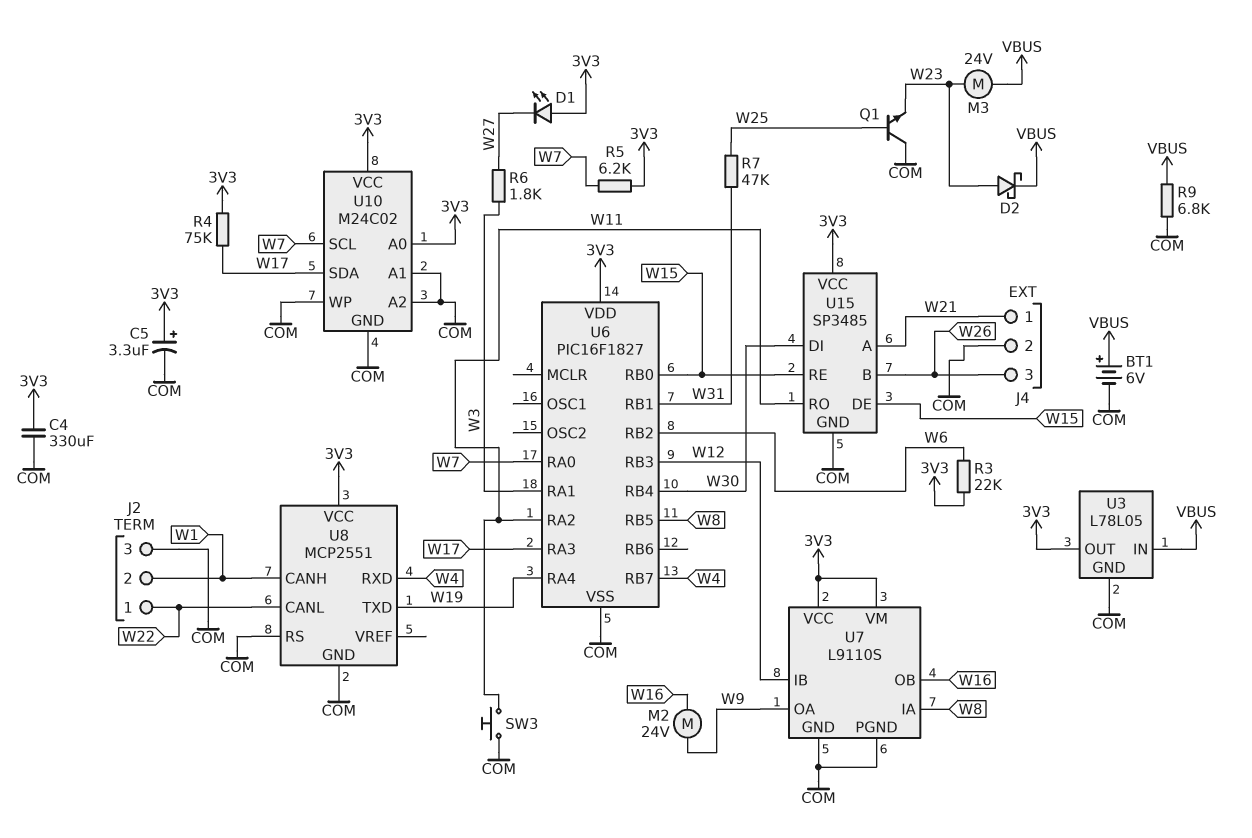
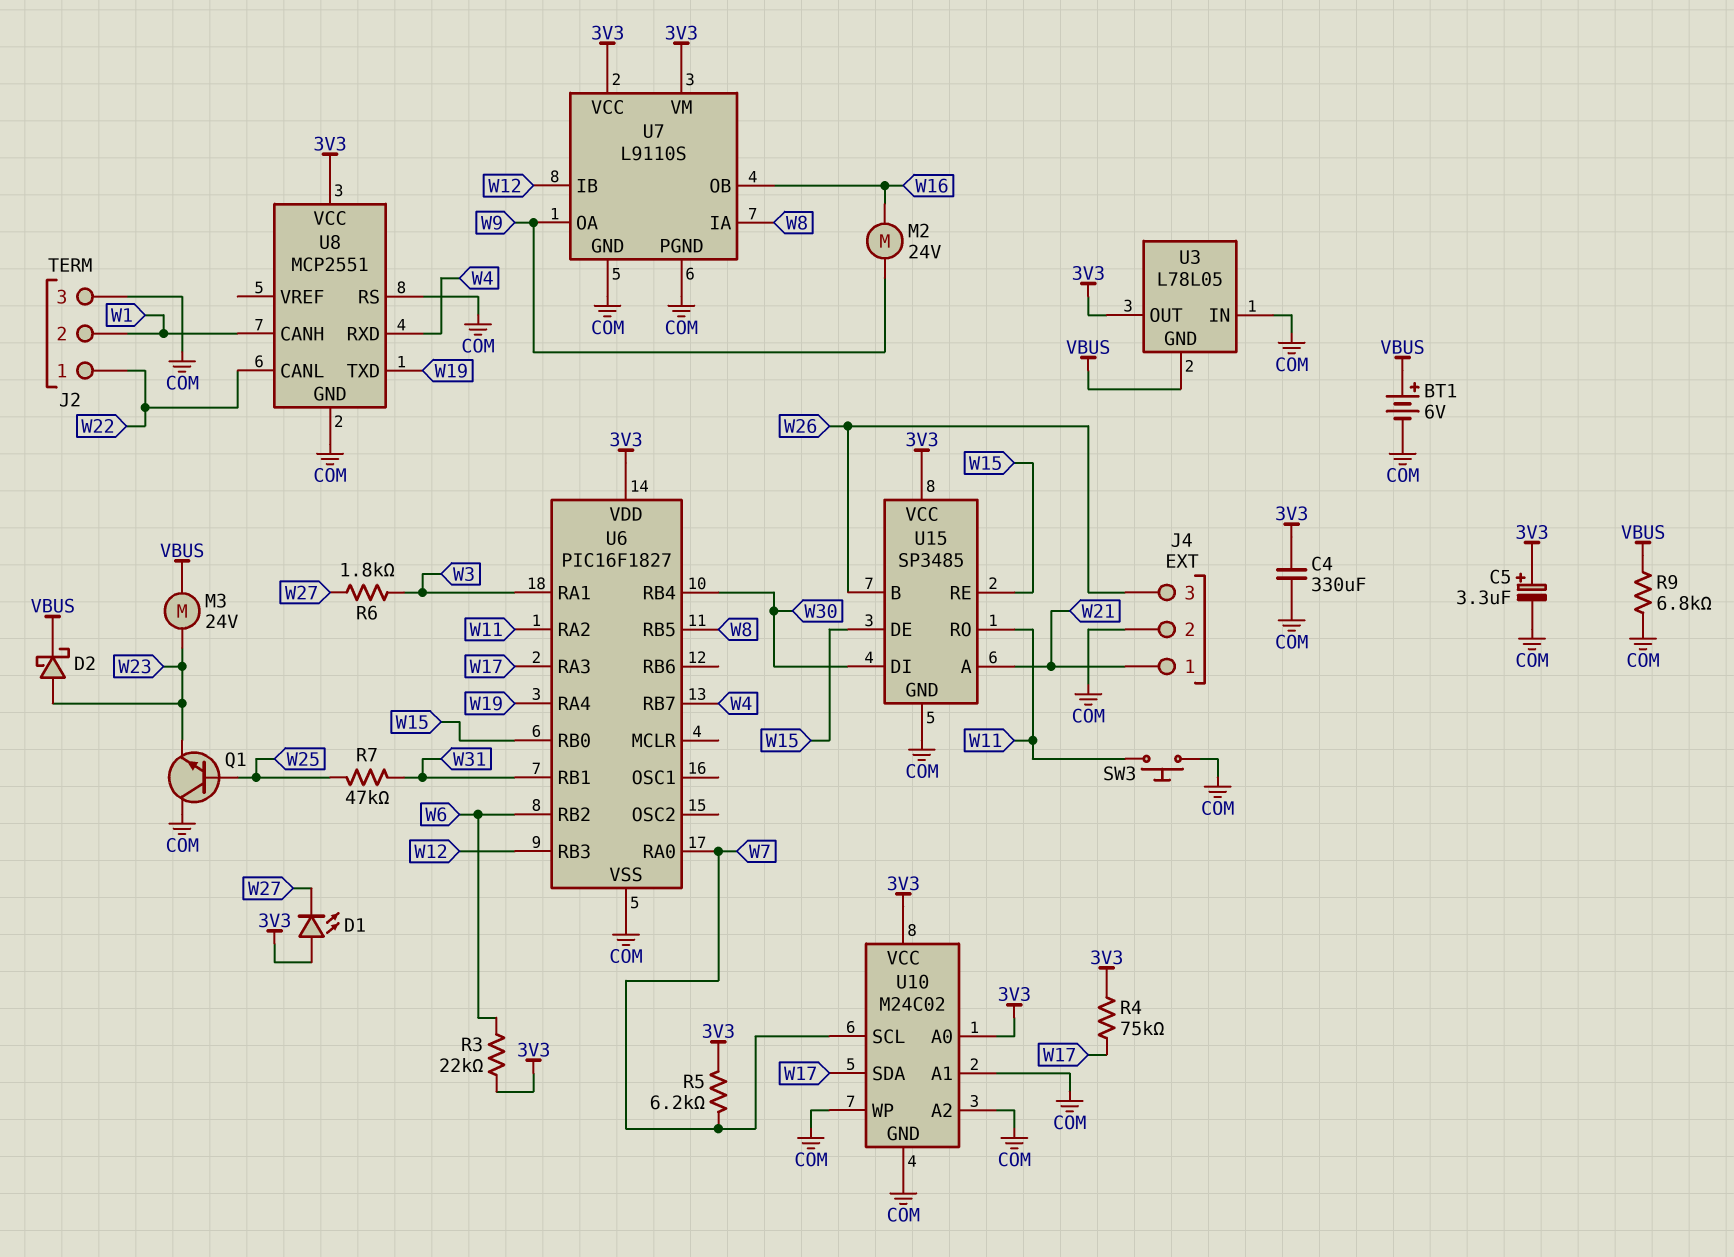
U3 pin GND: COM -> VBUS
U3 pin IN: VBUS -> COM

